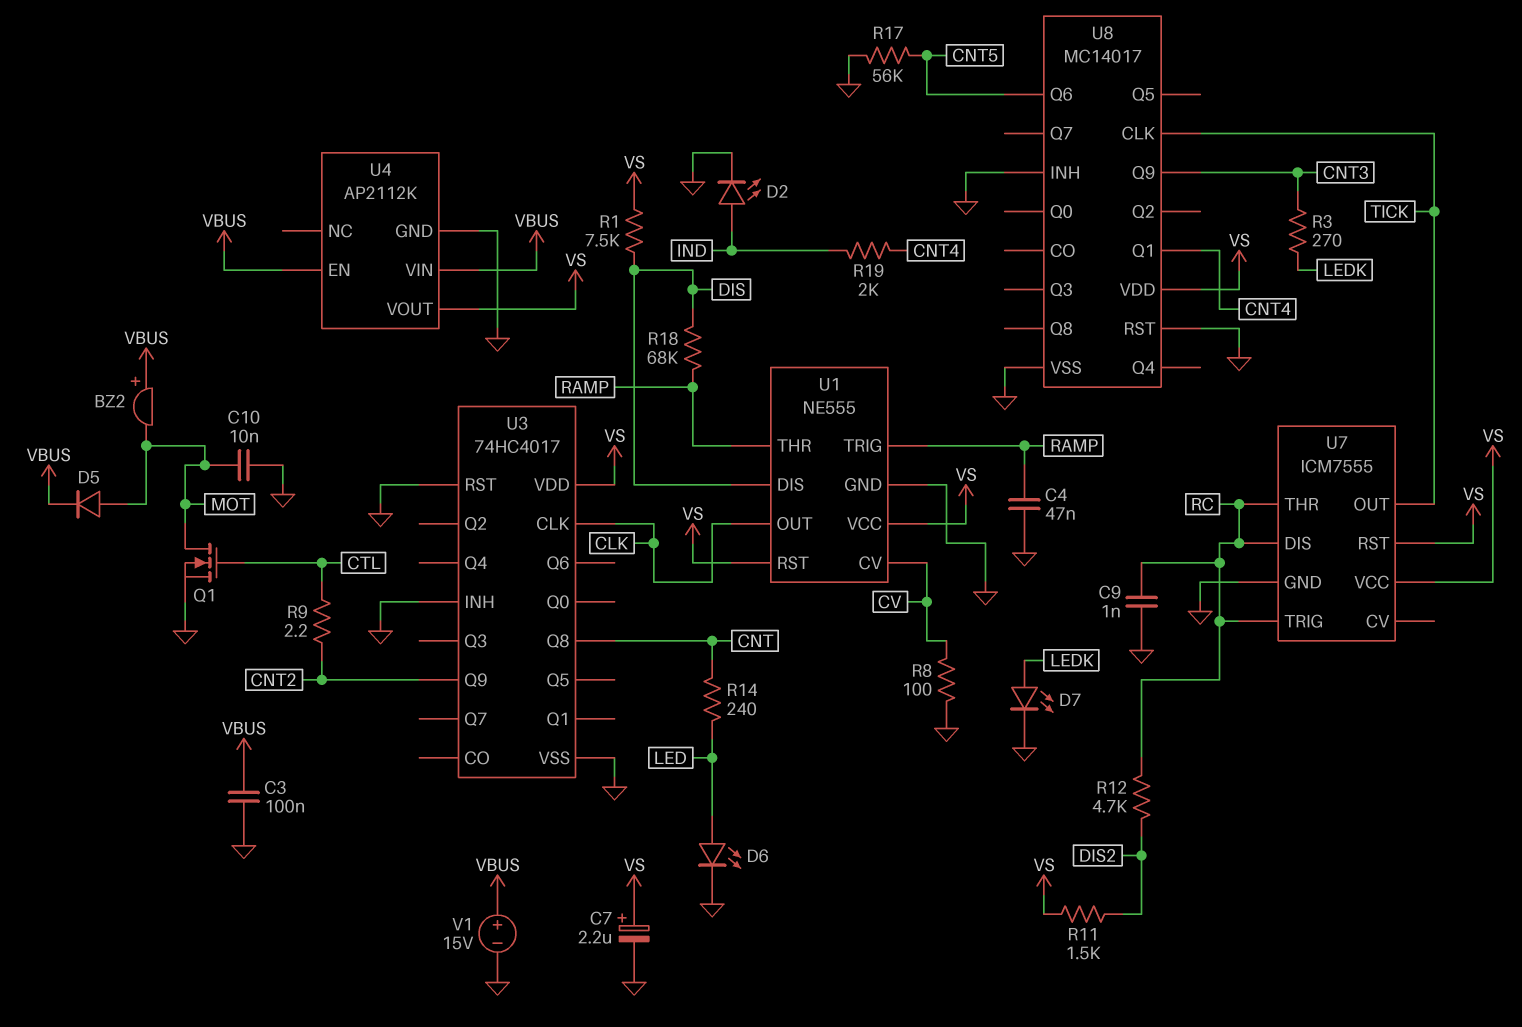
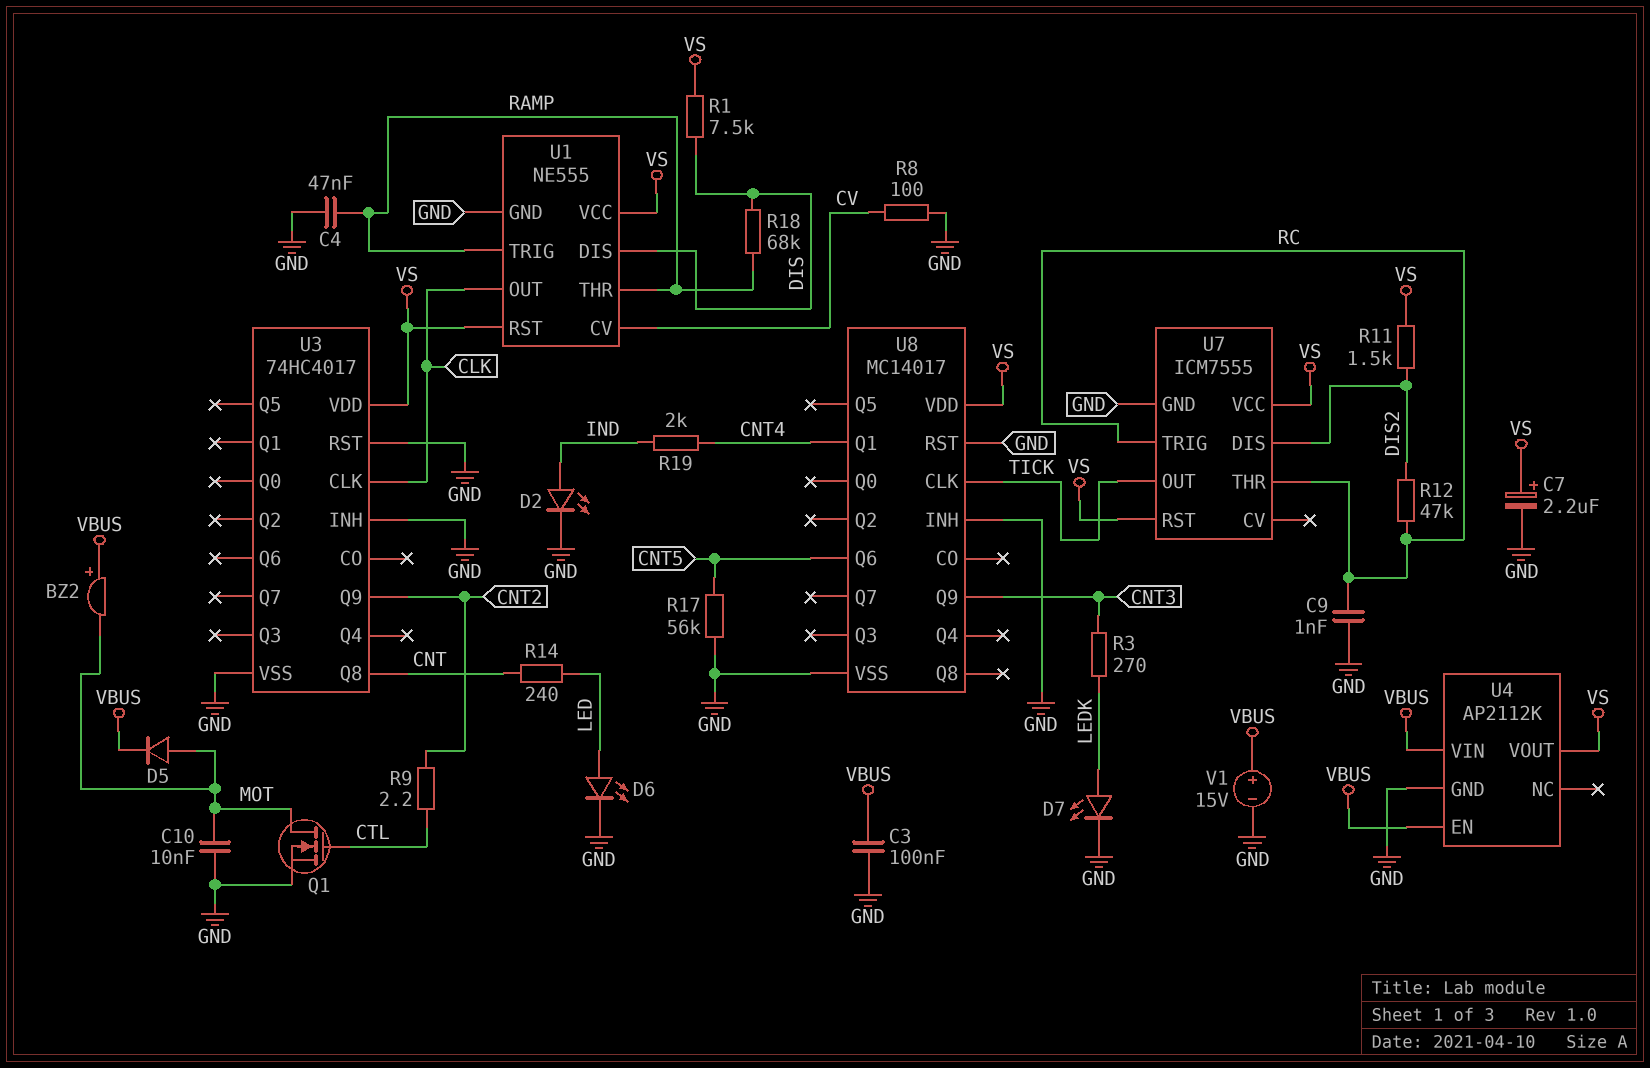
R12: 4.7k (DIS2, RC) -> 47k (DIS2, RC)
U7 pin DIS: RC -> DIS2

